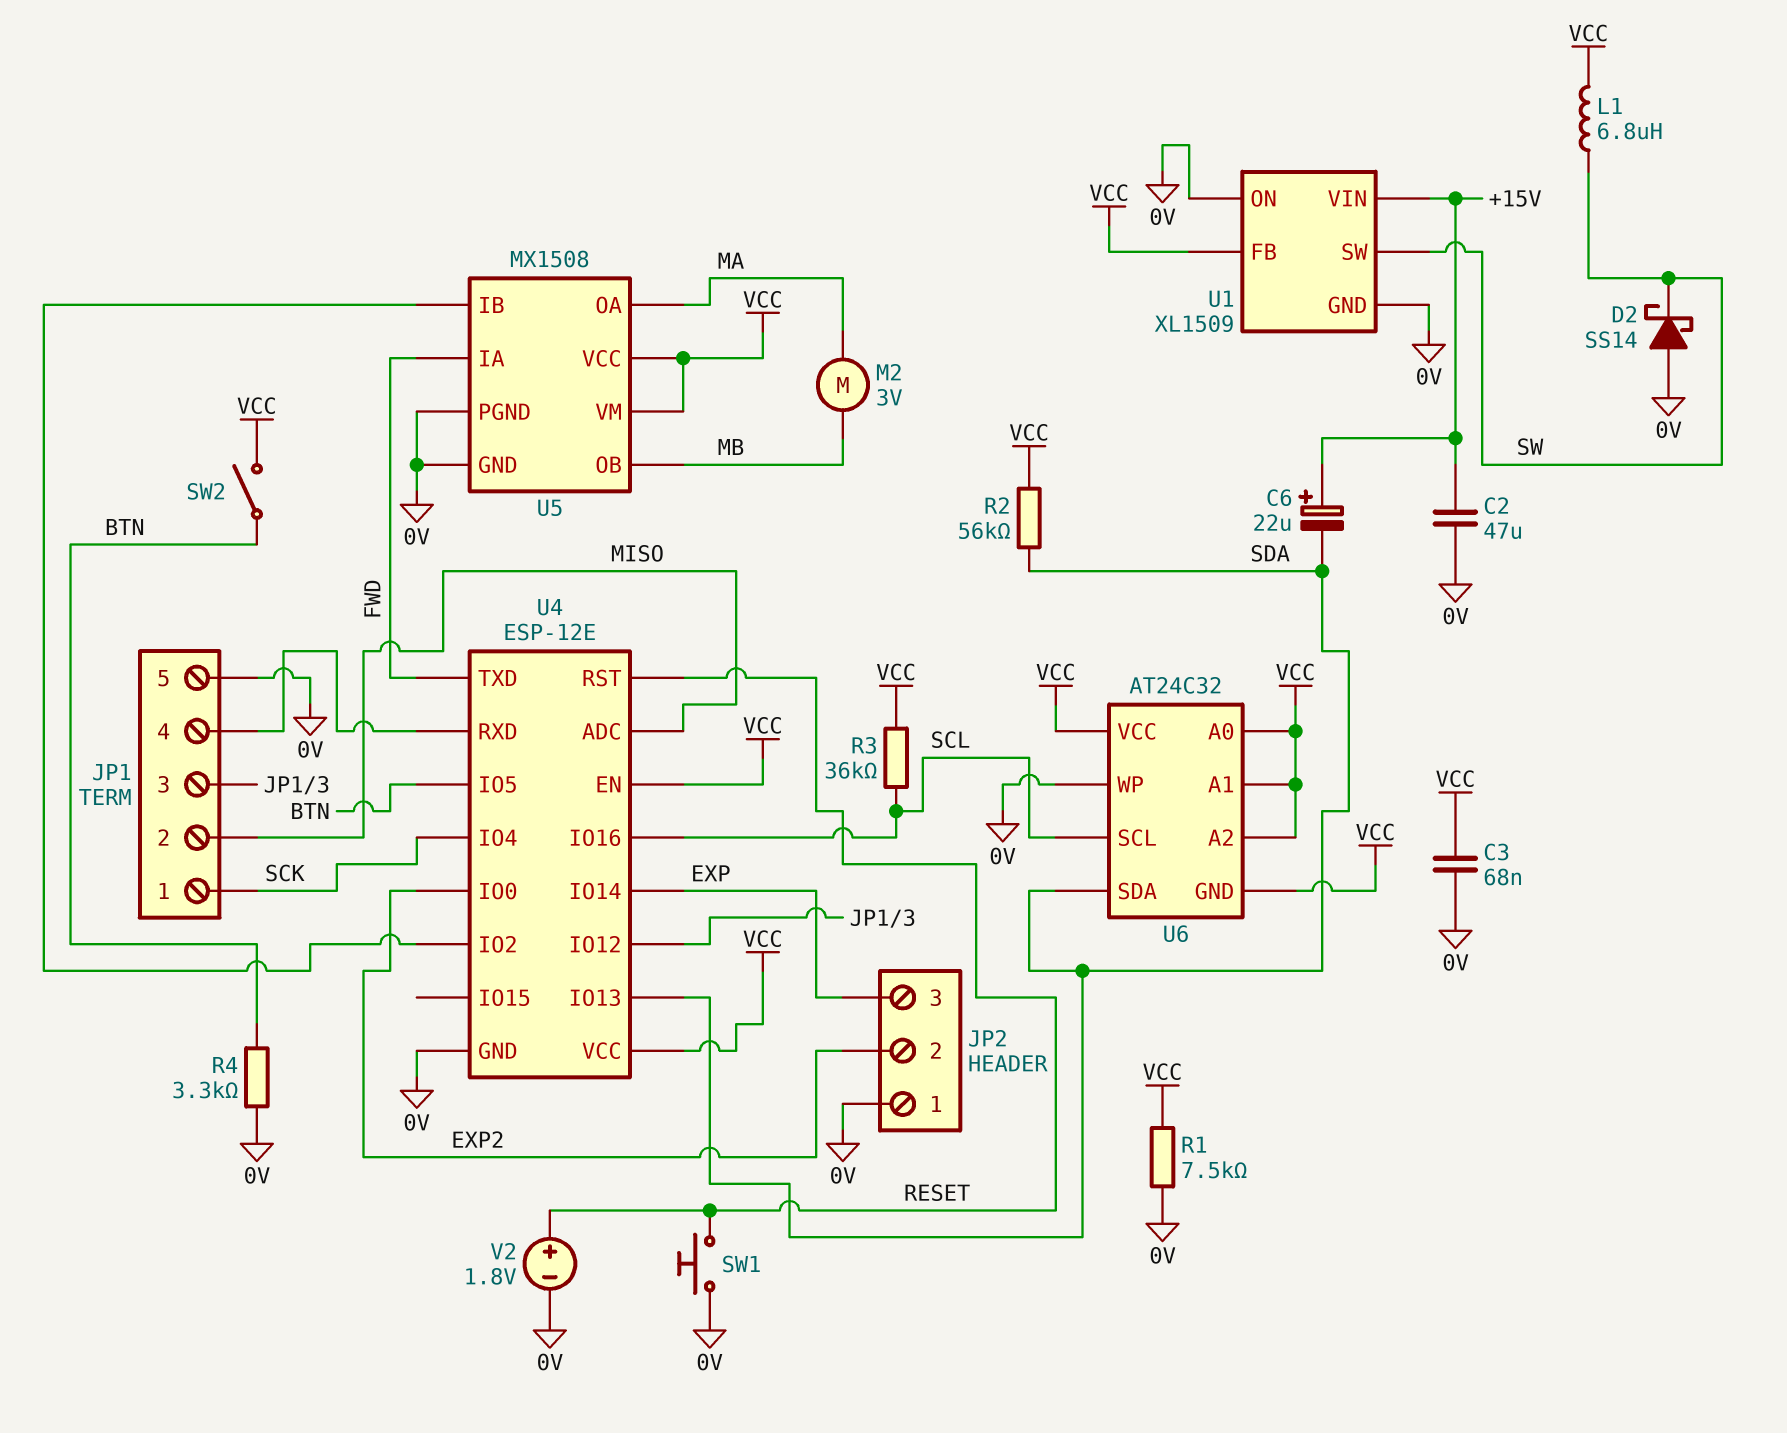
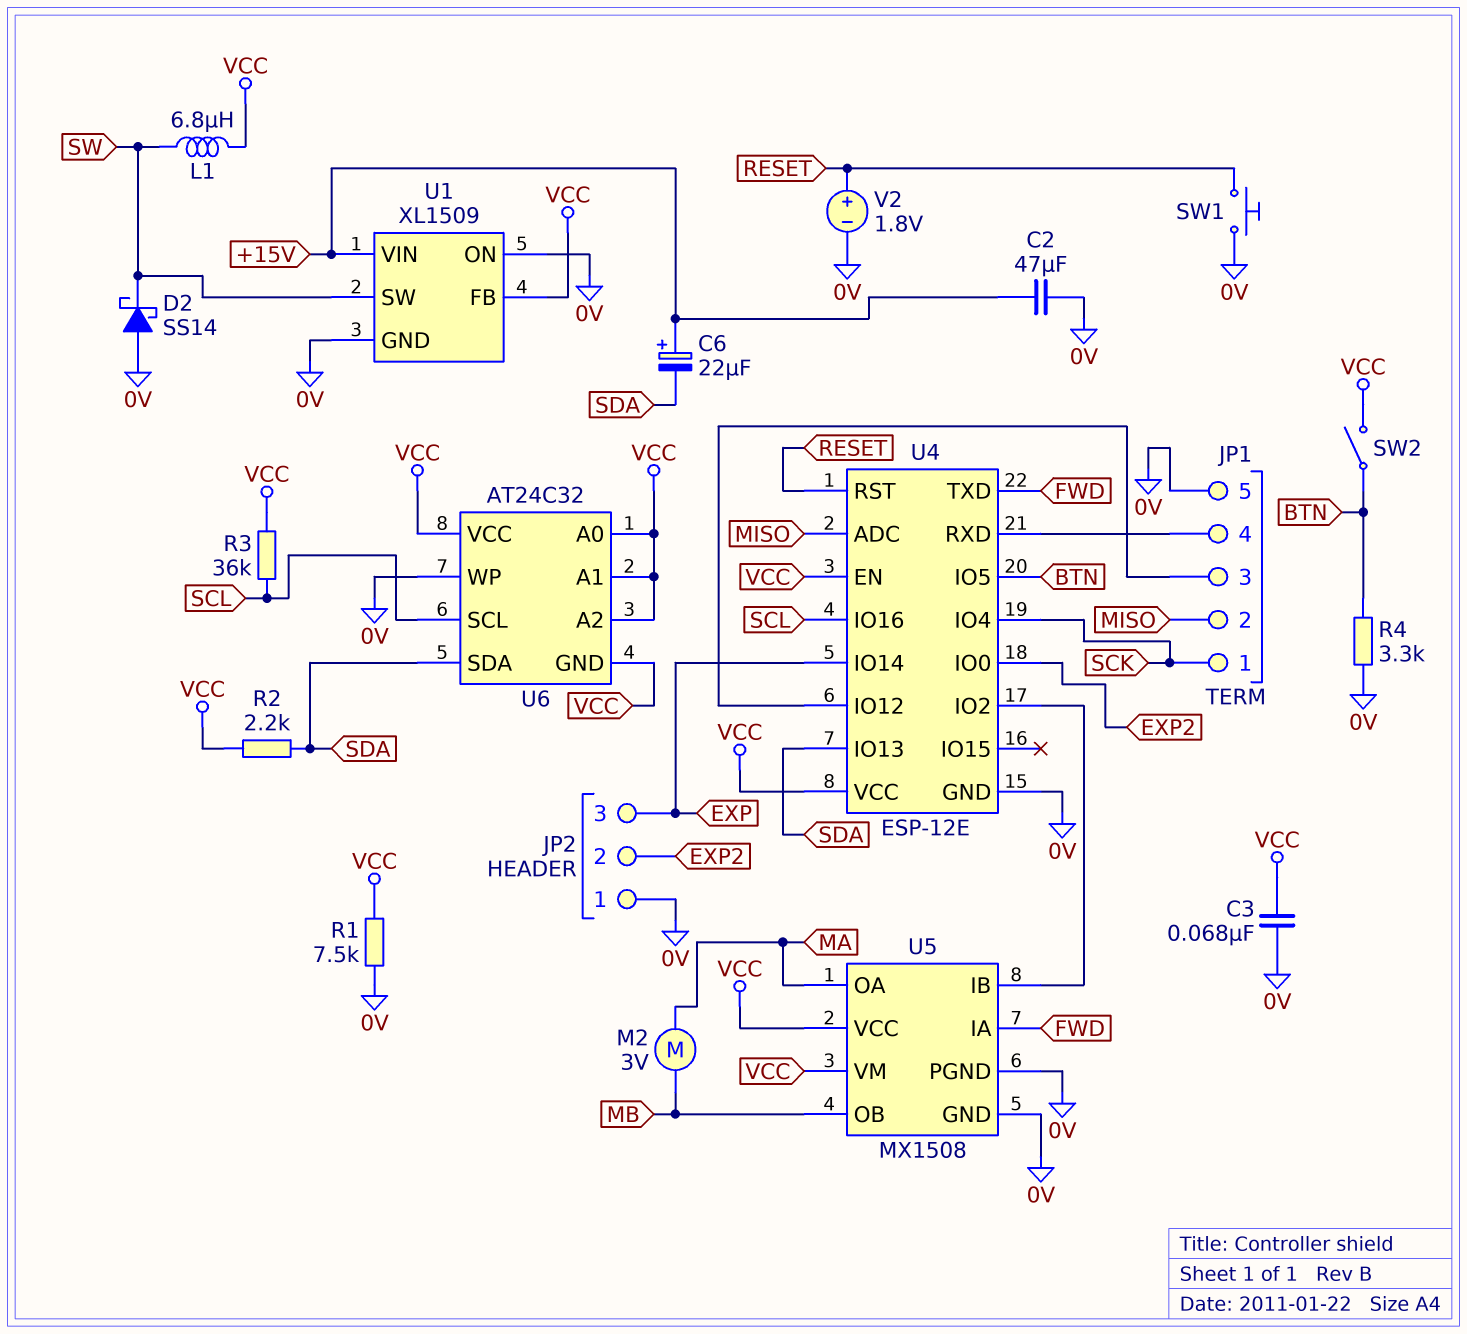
R2: 56k (SDA, VCC) -> 2.2k (SDA, VCC)

